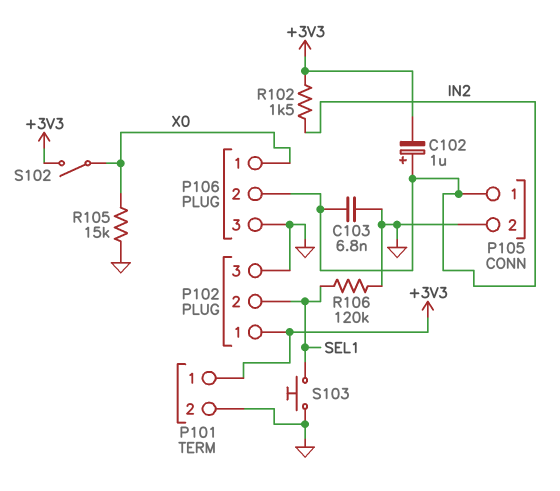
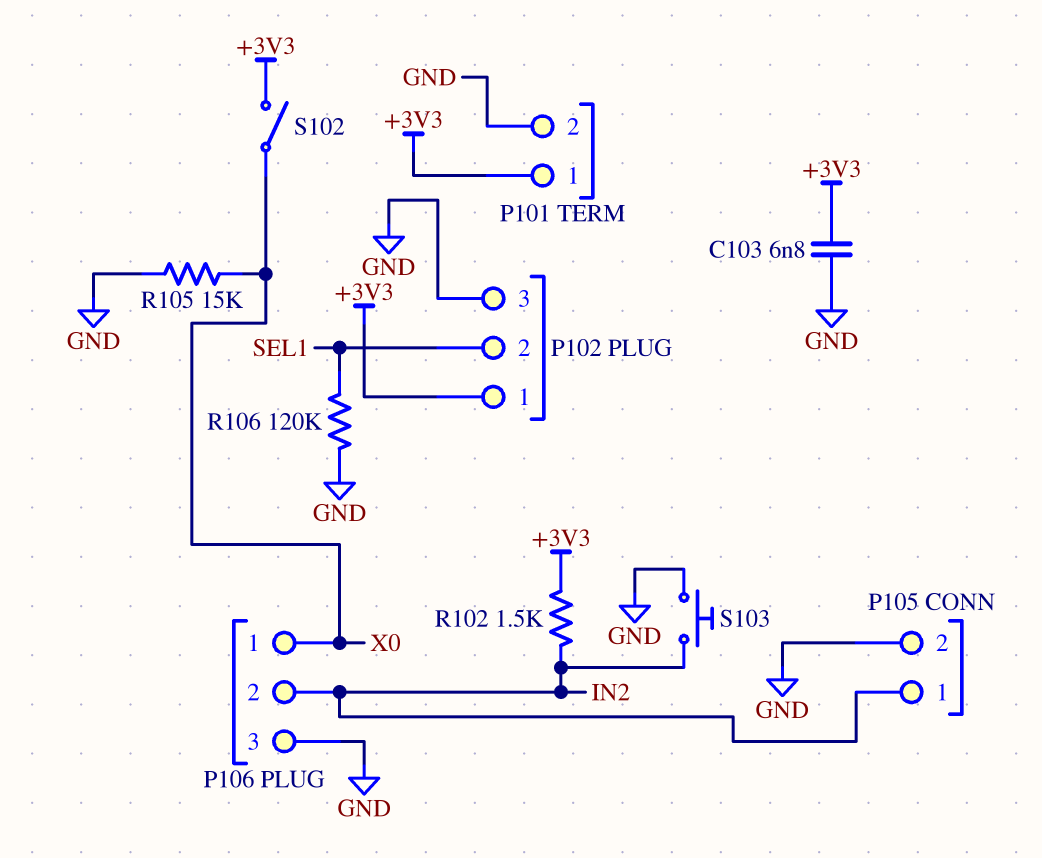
C102: 1uF (plus IN2, minus +3V3) -> none
C103: 6.8nF (GND, IN2) -> 6.8nF (+3V3, GND)
S103: button (GND, SEL1) -> button (GND, IN2)

